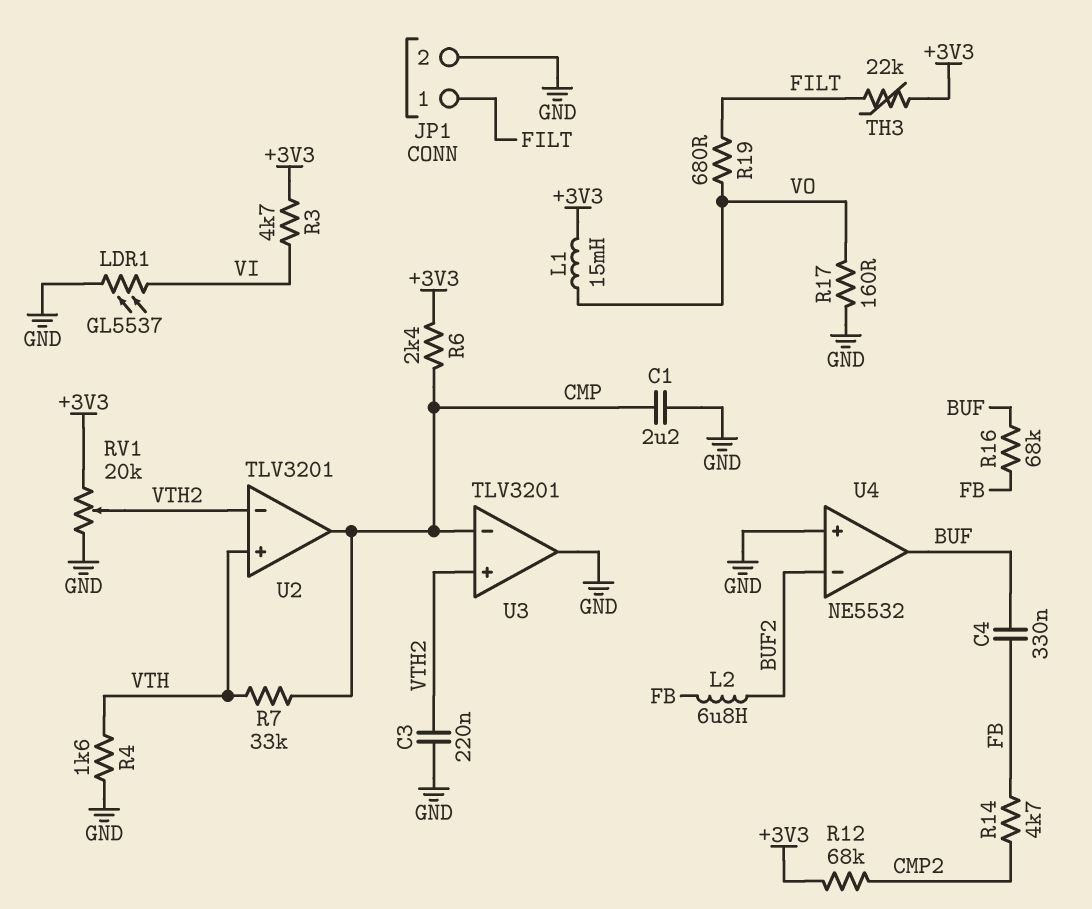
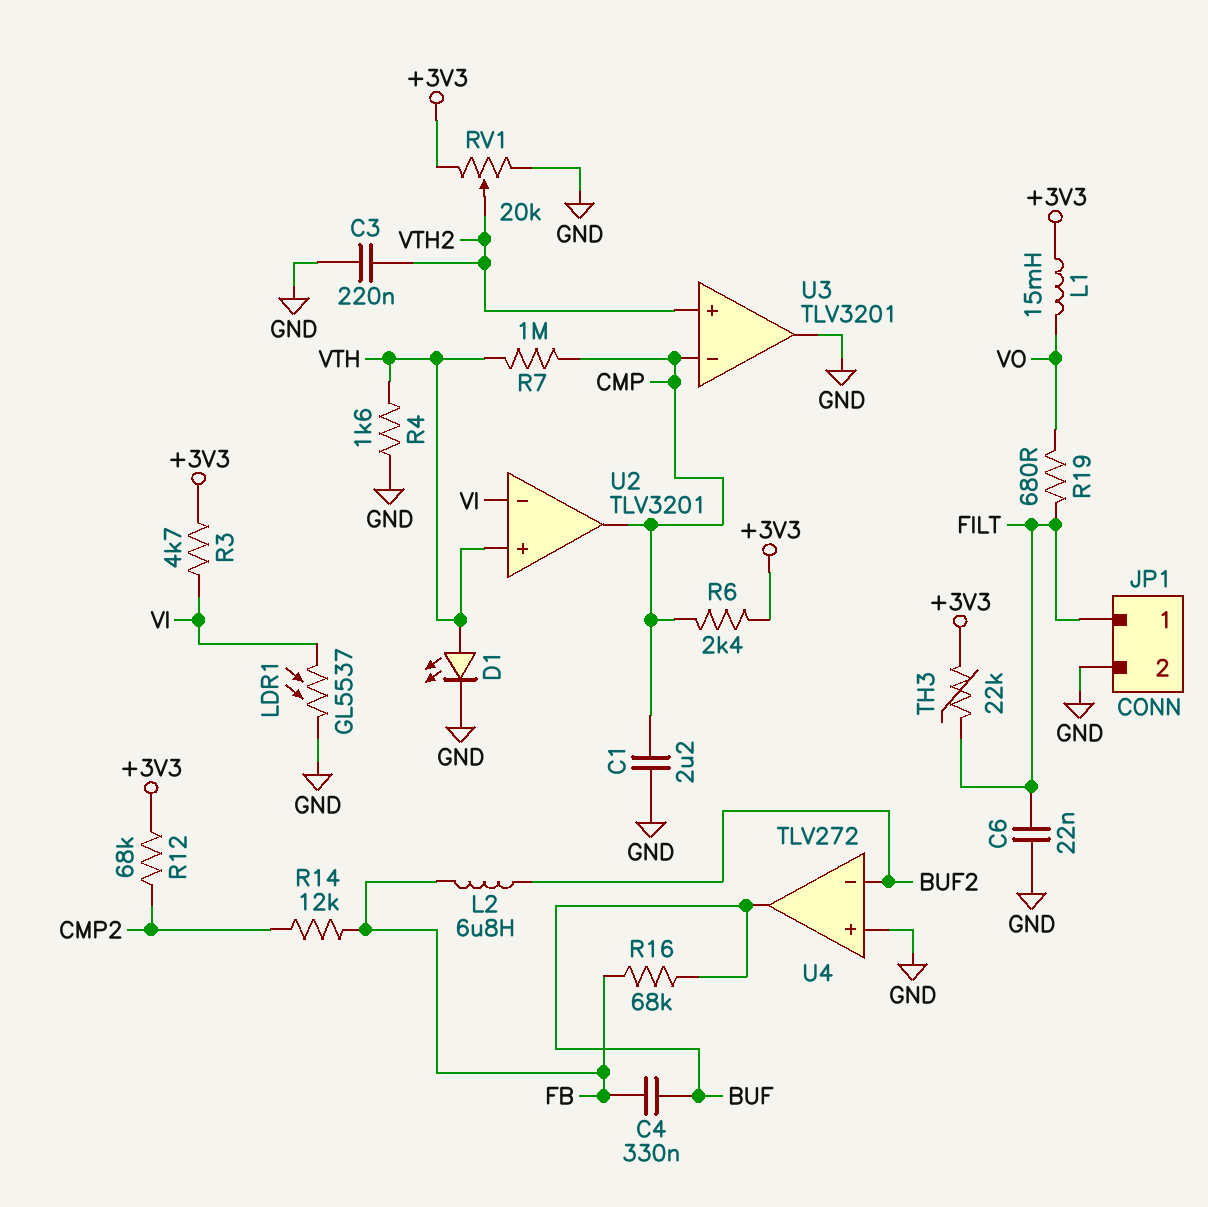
C6: none -> 22nF (FILT, GND)
D1: none -> LED (A VTH, K GND)
R7: 33k (CMP, VTH) -> 1M (CMP, VTH)
R14: 4.7k (CMP2, FB) -> 12k (CMP2, FB)
R17: 160 (GND, VO) -> none
U2 pin in-: VTH2 -> VI
U4: NE5532 -> TLV272

